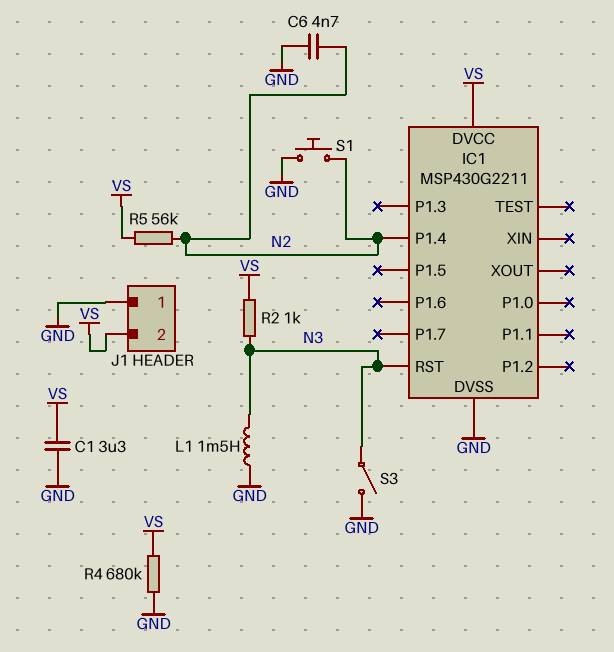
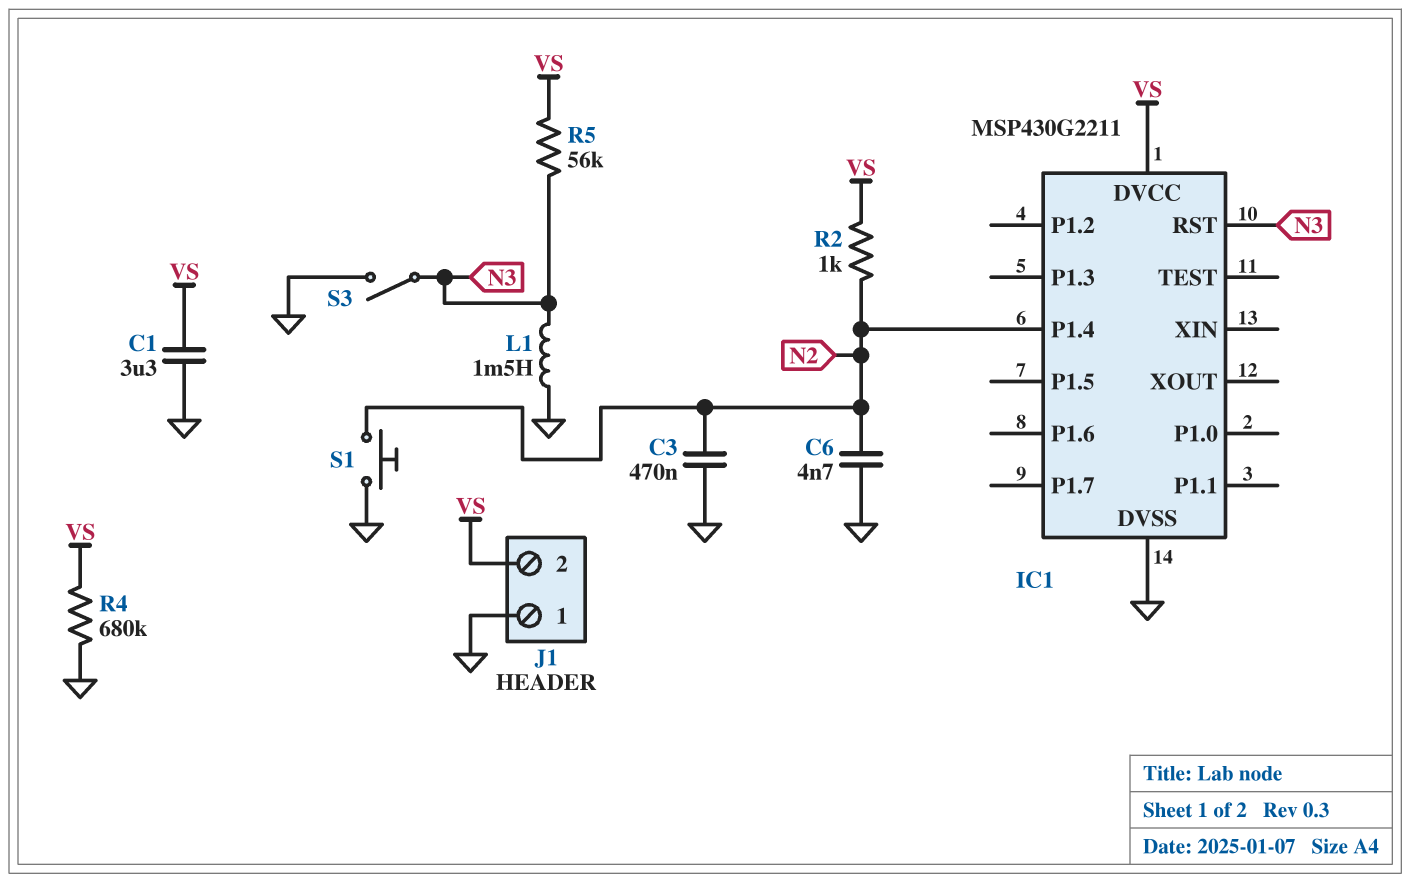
C3: none -> 470nF (GND, N2)
R2: 1k (N3, VS) -> 1k (N2, VS)
R5: 56k (N2, VS) -> 56k (N3, VS)

